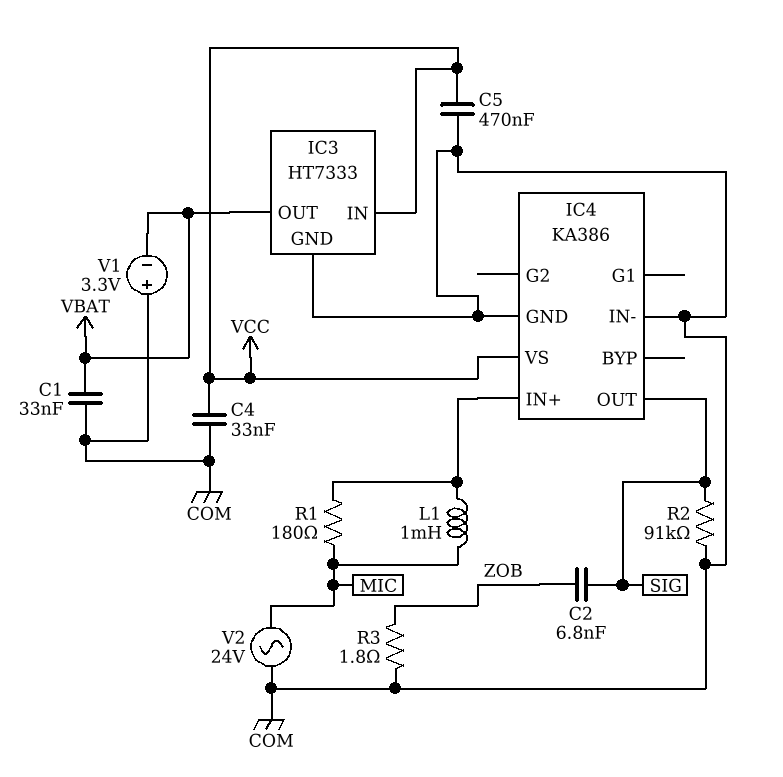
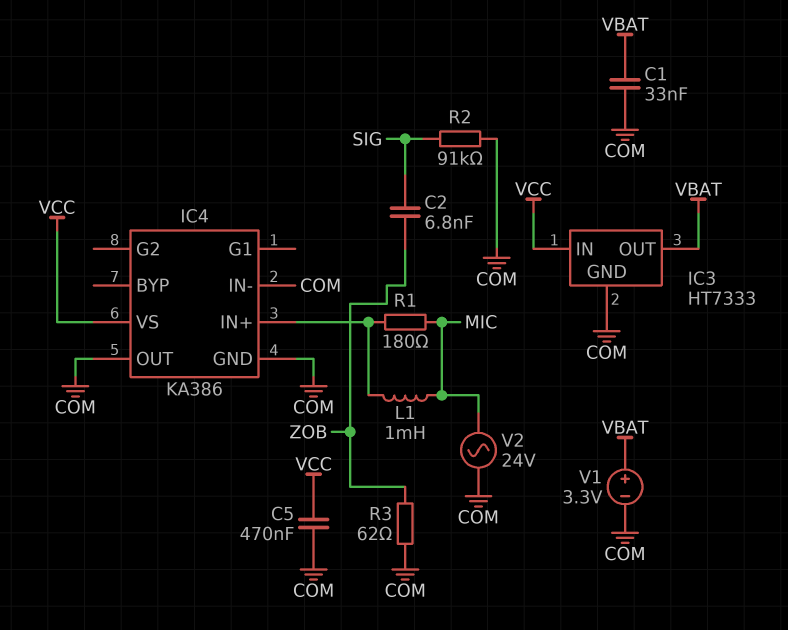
C4: 33nF (COM, VCC) -> none
IC4 pin OUT: SIG -> COM
R3: 1.8 (COM, ZOB) -> 62 (COM, ZOB)
V1: 3.3V (plus COM, minus VBAT) -> 3.3V (plus VBAT, minus COM)

